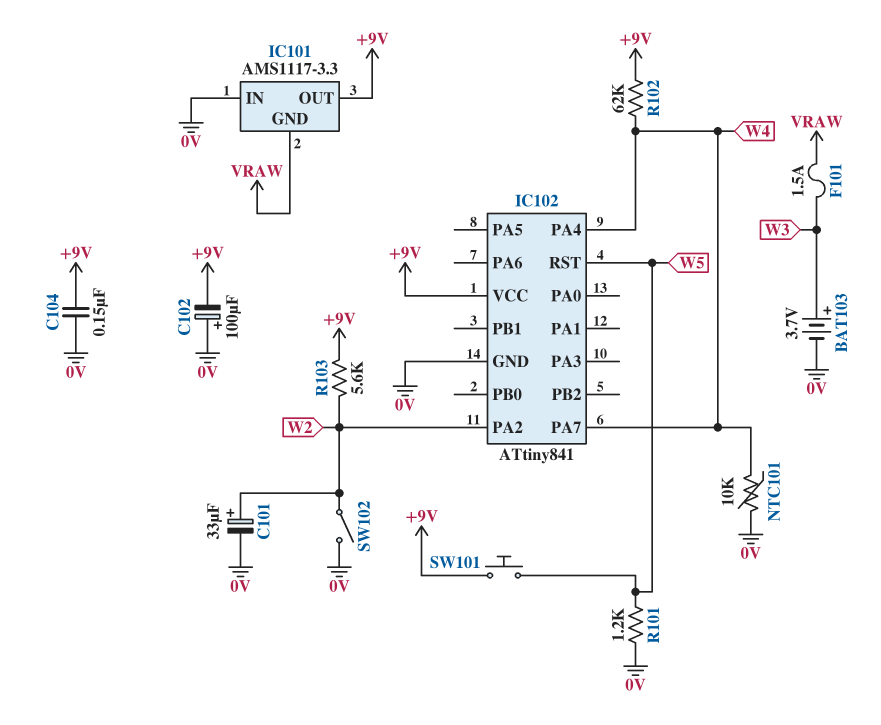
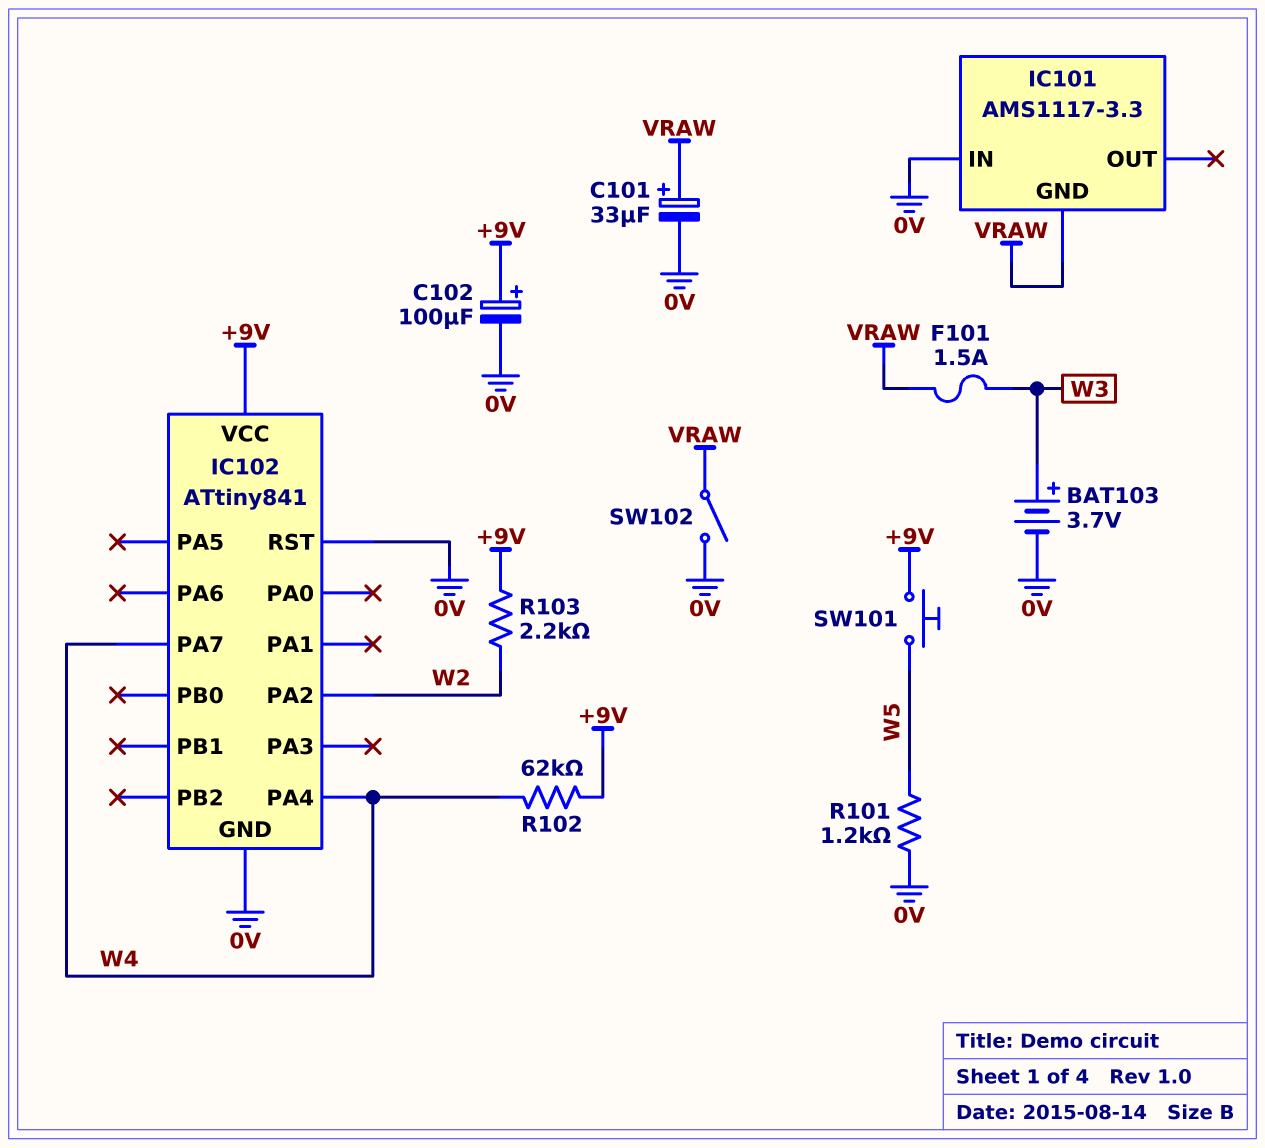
C101: 33uF (plus W2, minus 0V) -> 33uF (plus VRAW, minus 0V)
C102: 100uF (plus 0V, minus +9V) -> 100uF (plus +9V, minus 0V)
C104: 150nF (+9V, 0V) -> none
IC101 pin OUT: +9V -> none
IC102 pin RST: W5 -> 0V
NTC101: 10k (0V, W4) -> none
R103: 5.6k (+9V, W2) -> 2.2k (+9V, W2)
SW102: switch (0V, W2) -> switch (0V, VRAW)

